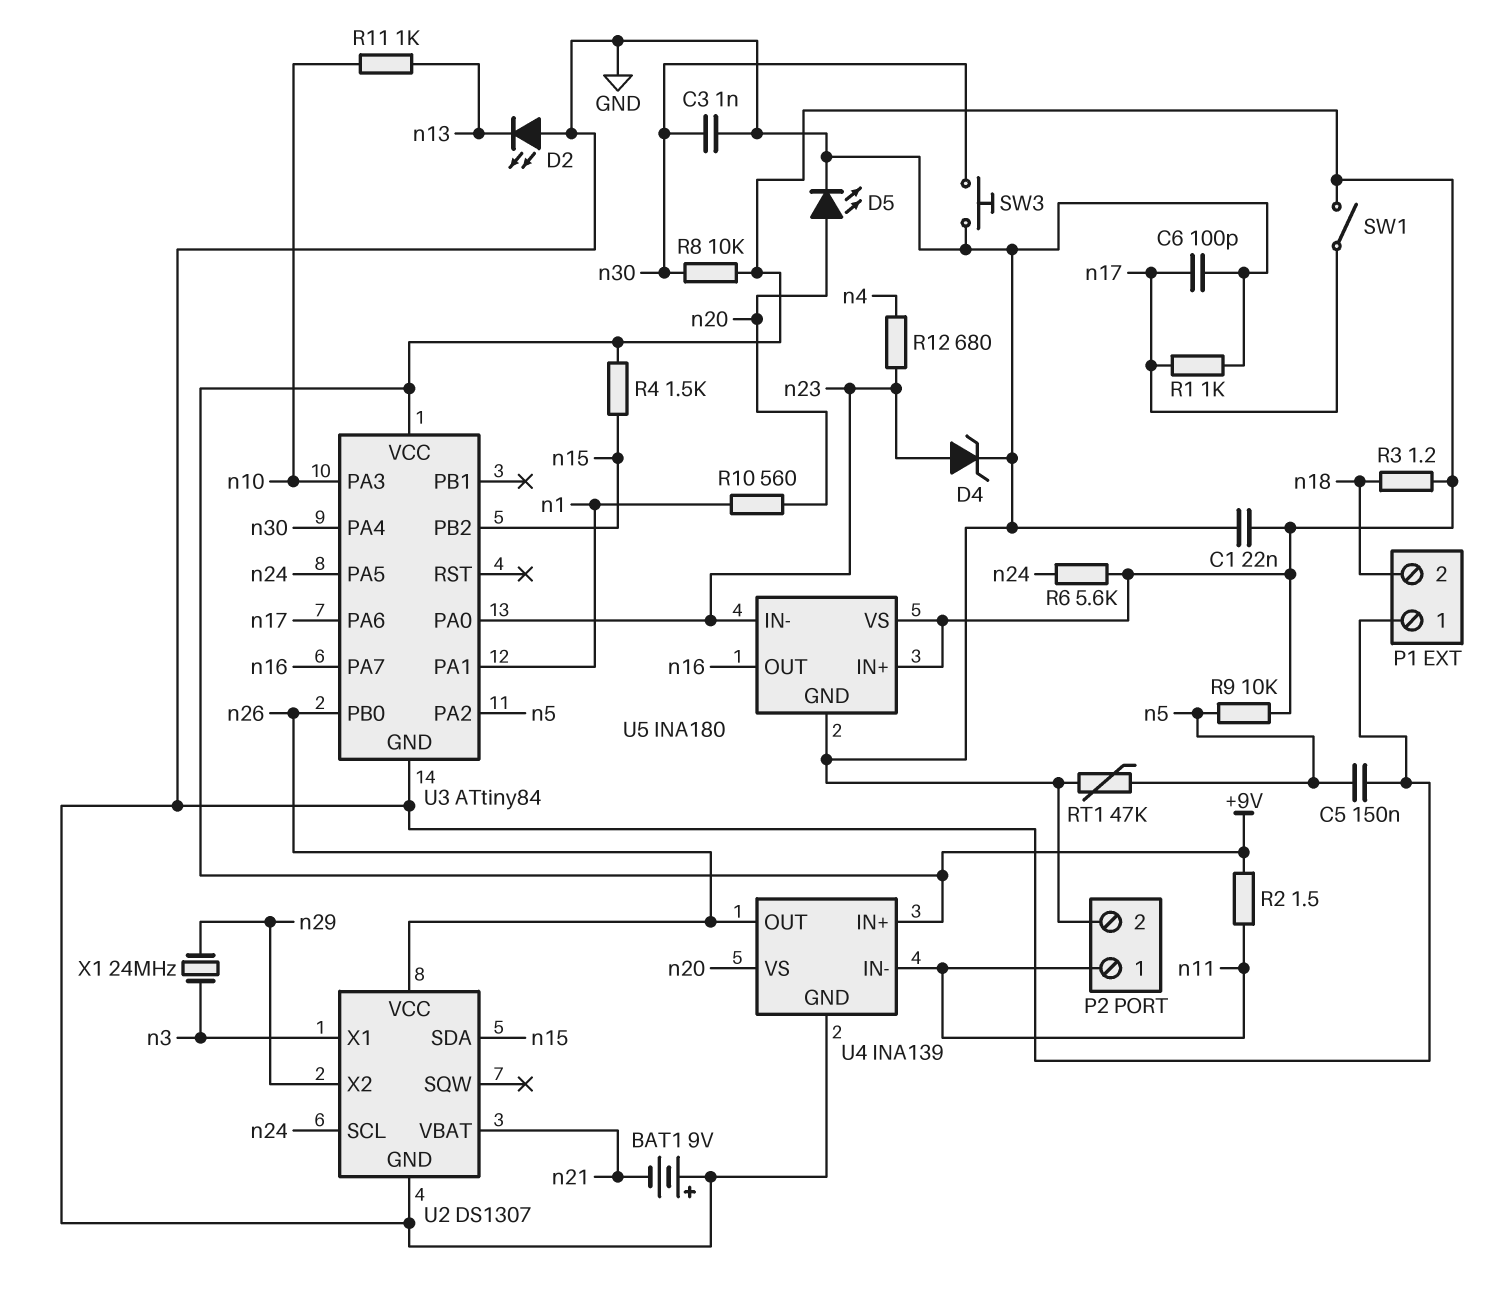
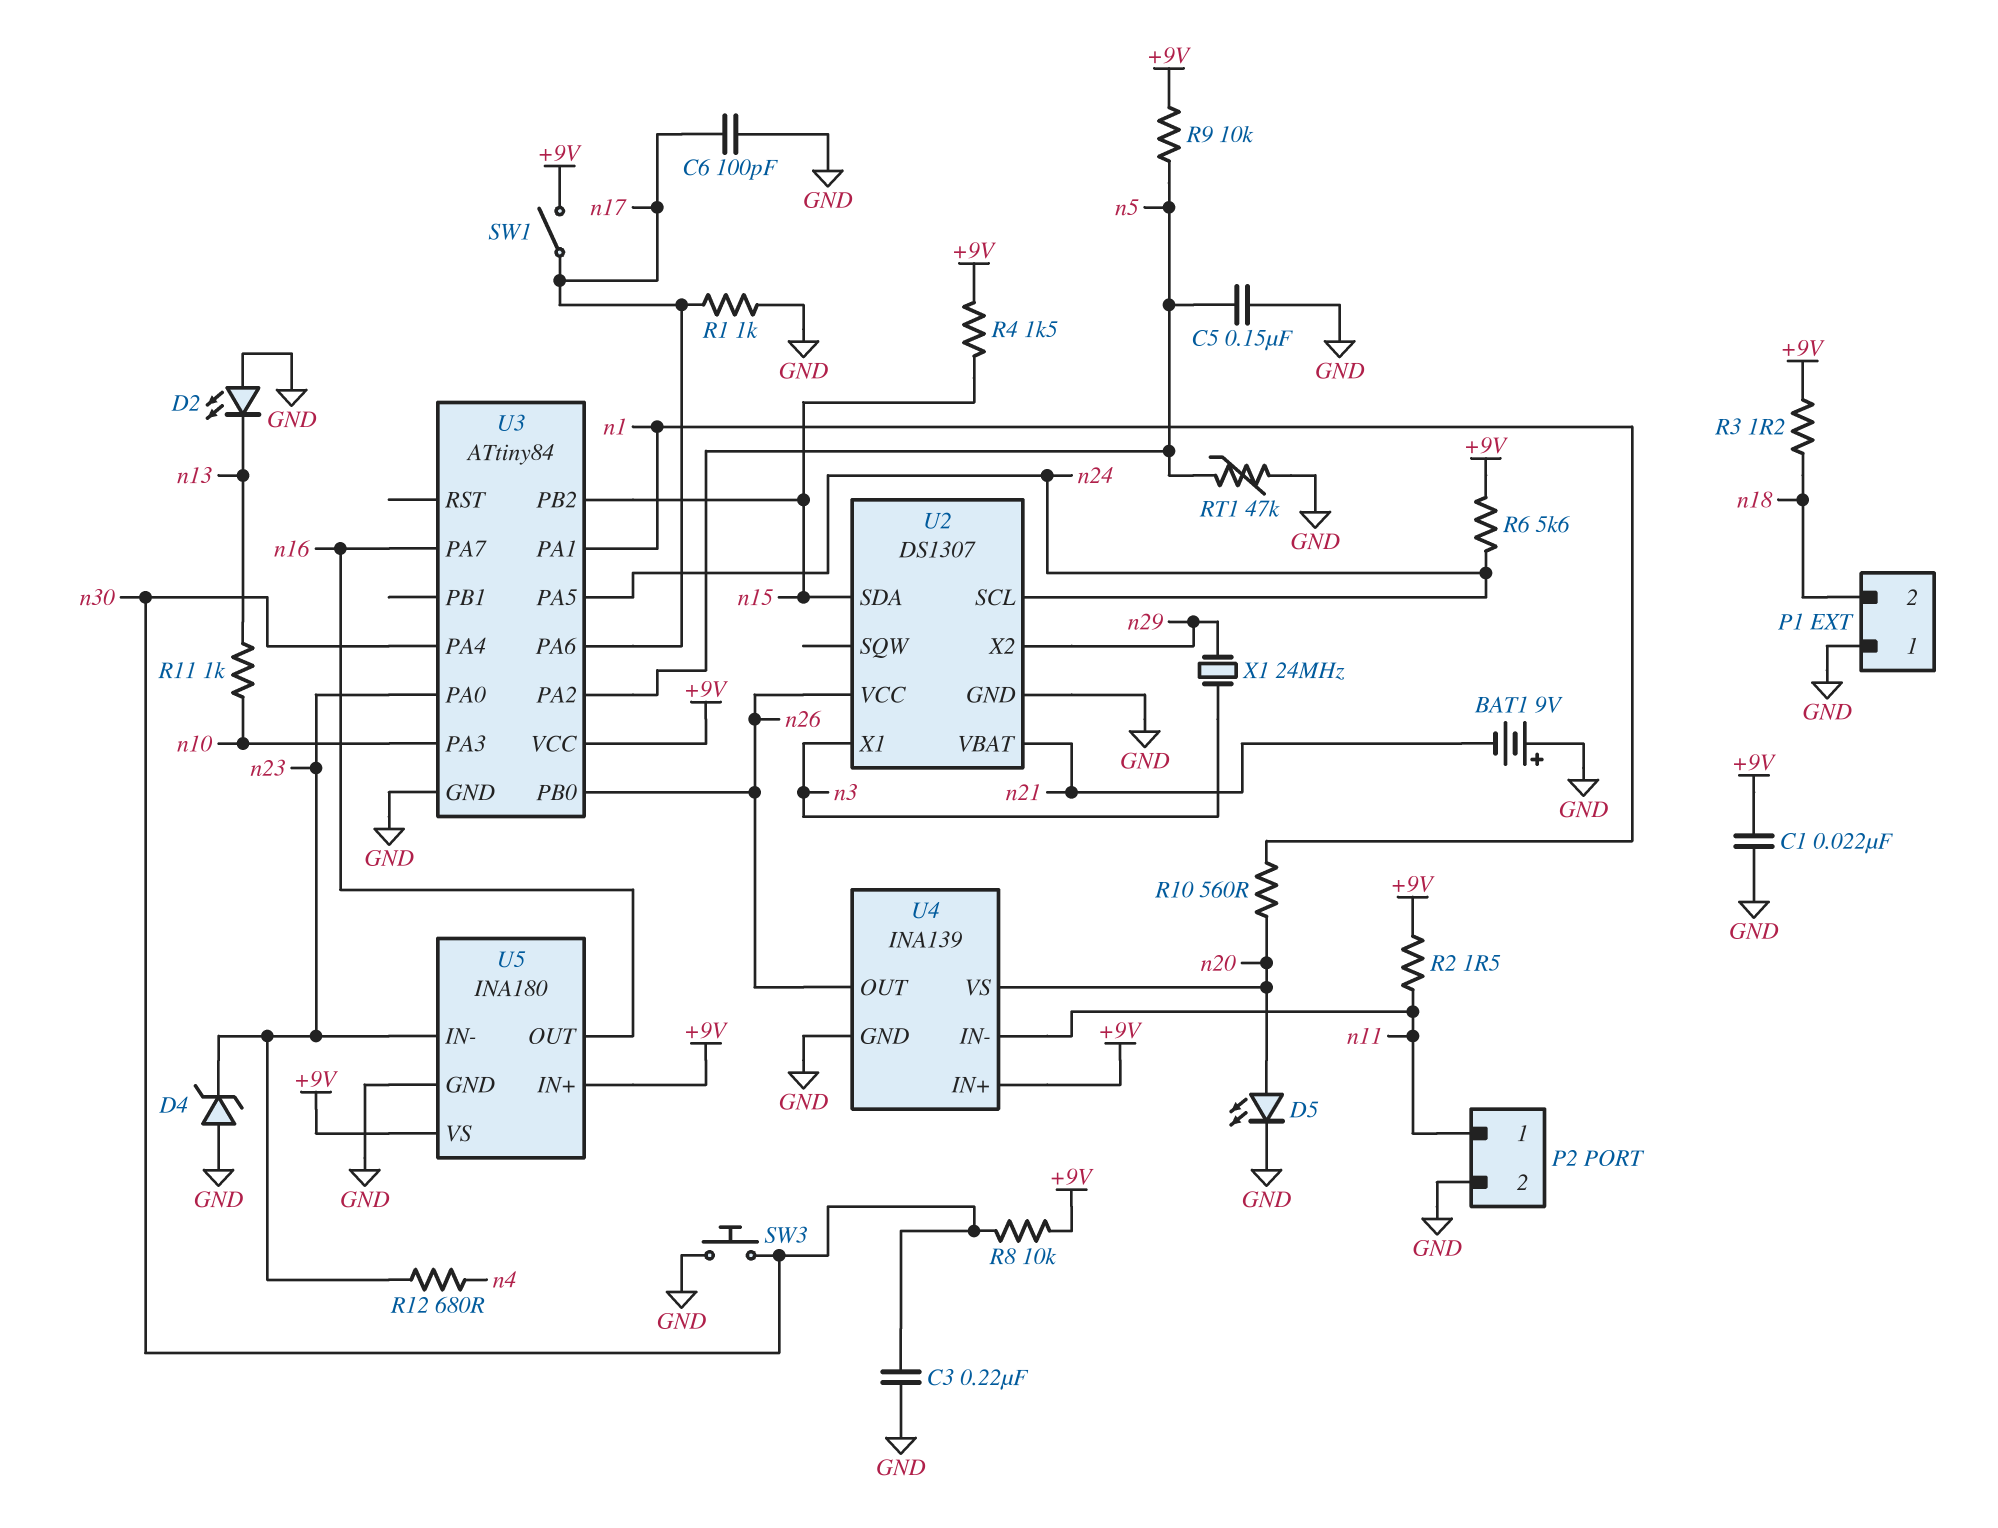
C3: 1nF (GND, n30) -> 220nF (GND, n30)
D4: zener (A n23, K GND) -> zener (A GND, K n23)

